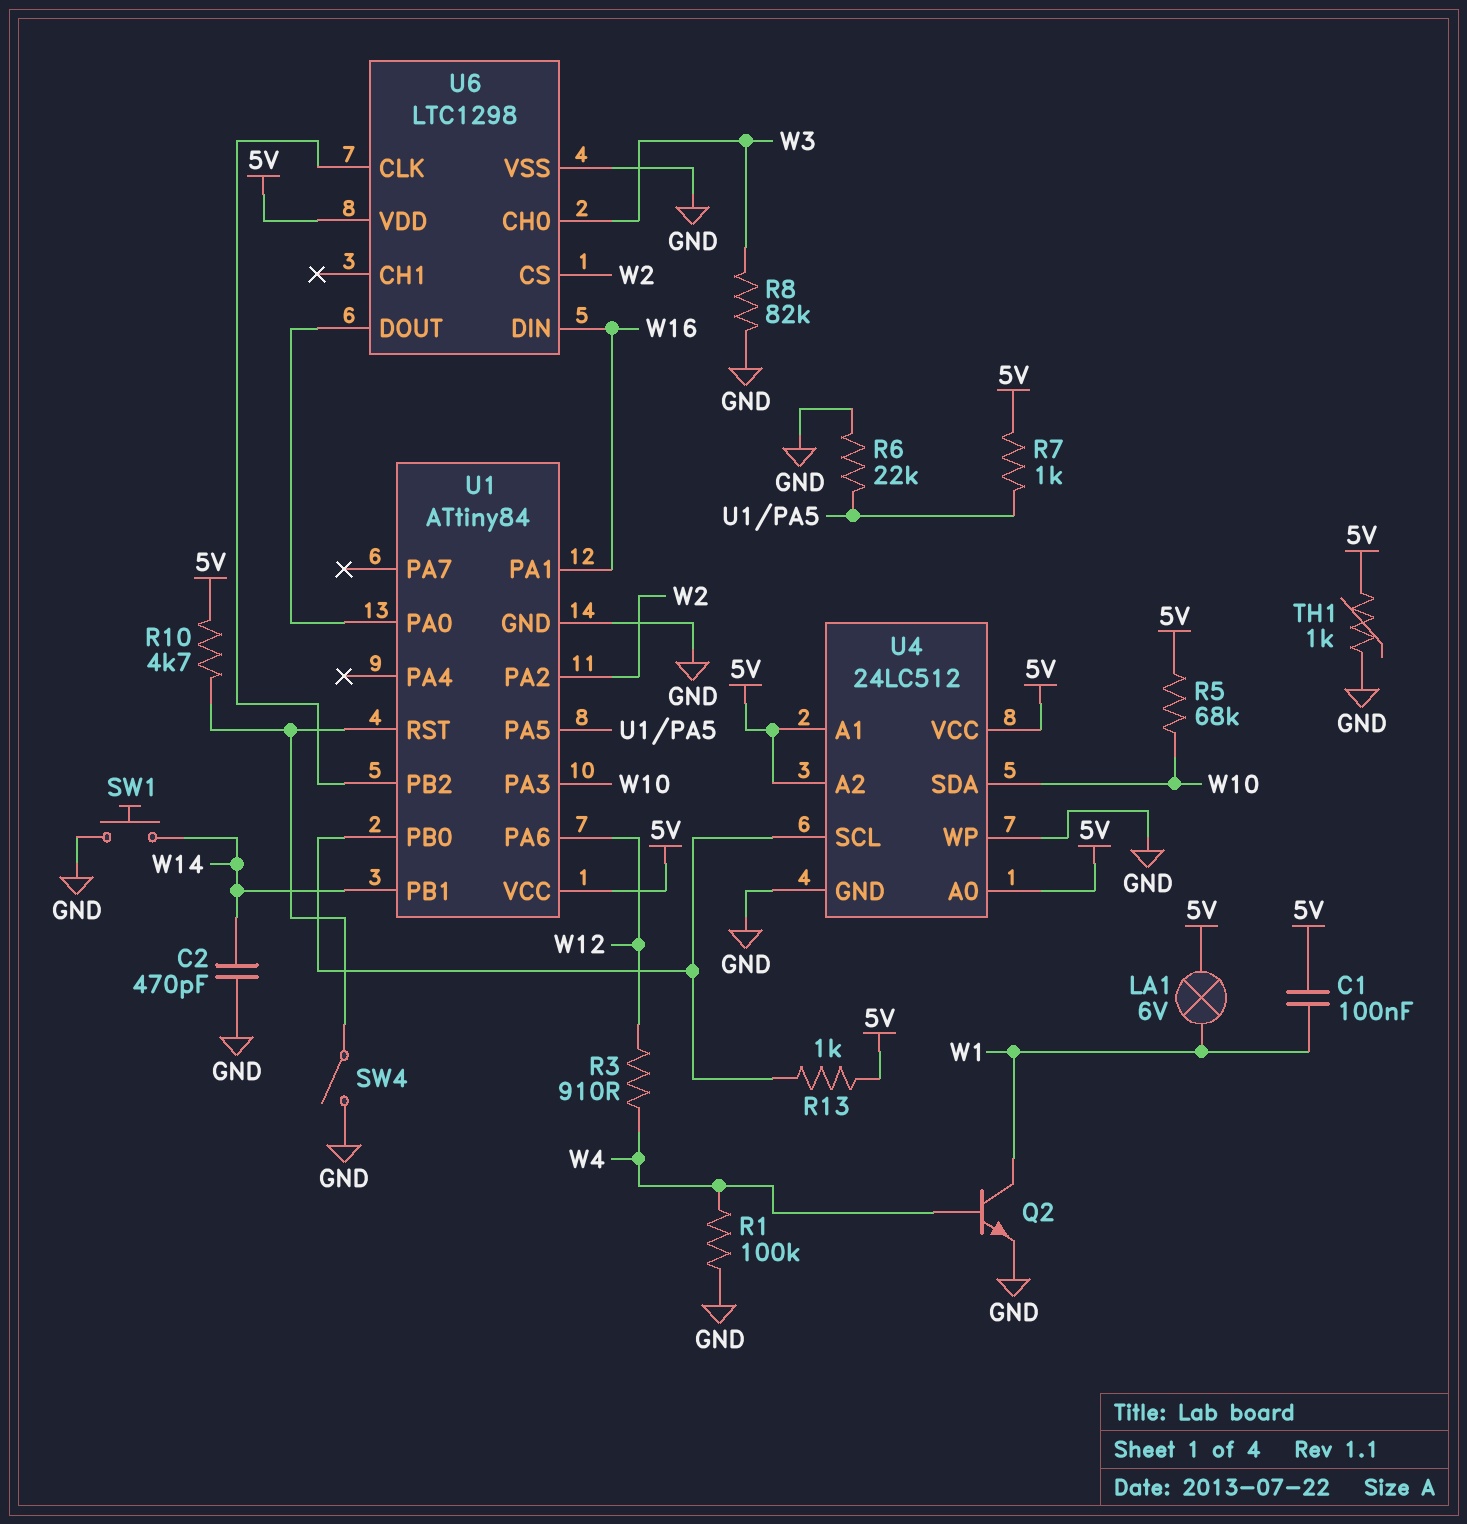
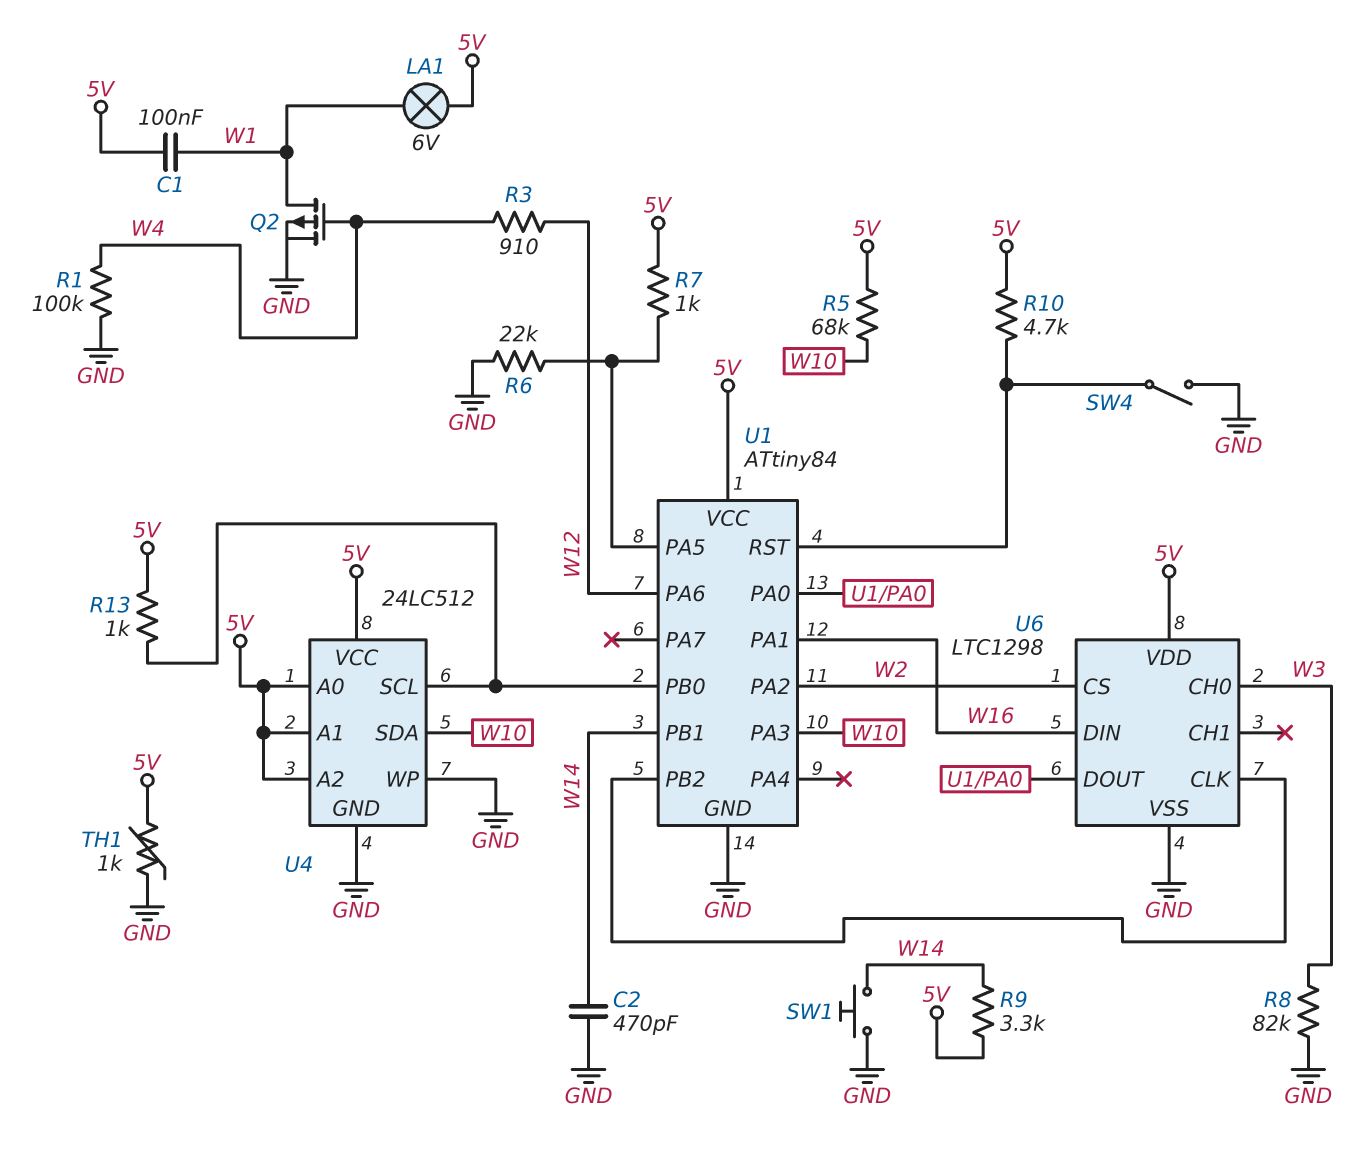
Q2: NPN (B W4, C W1, E GND) -> PMOS (G W4, D W1, S GND)
R9: none -> 3.3k (5V, W14)

